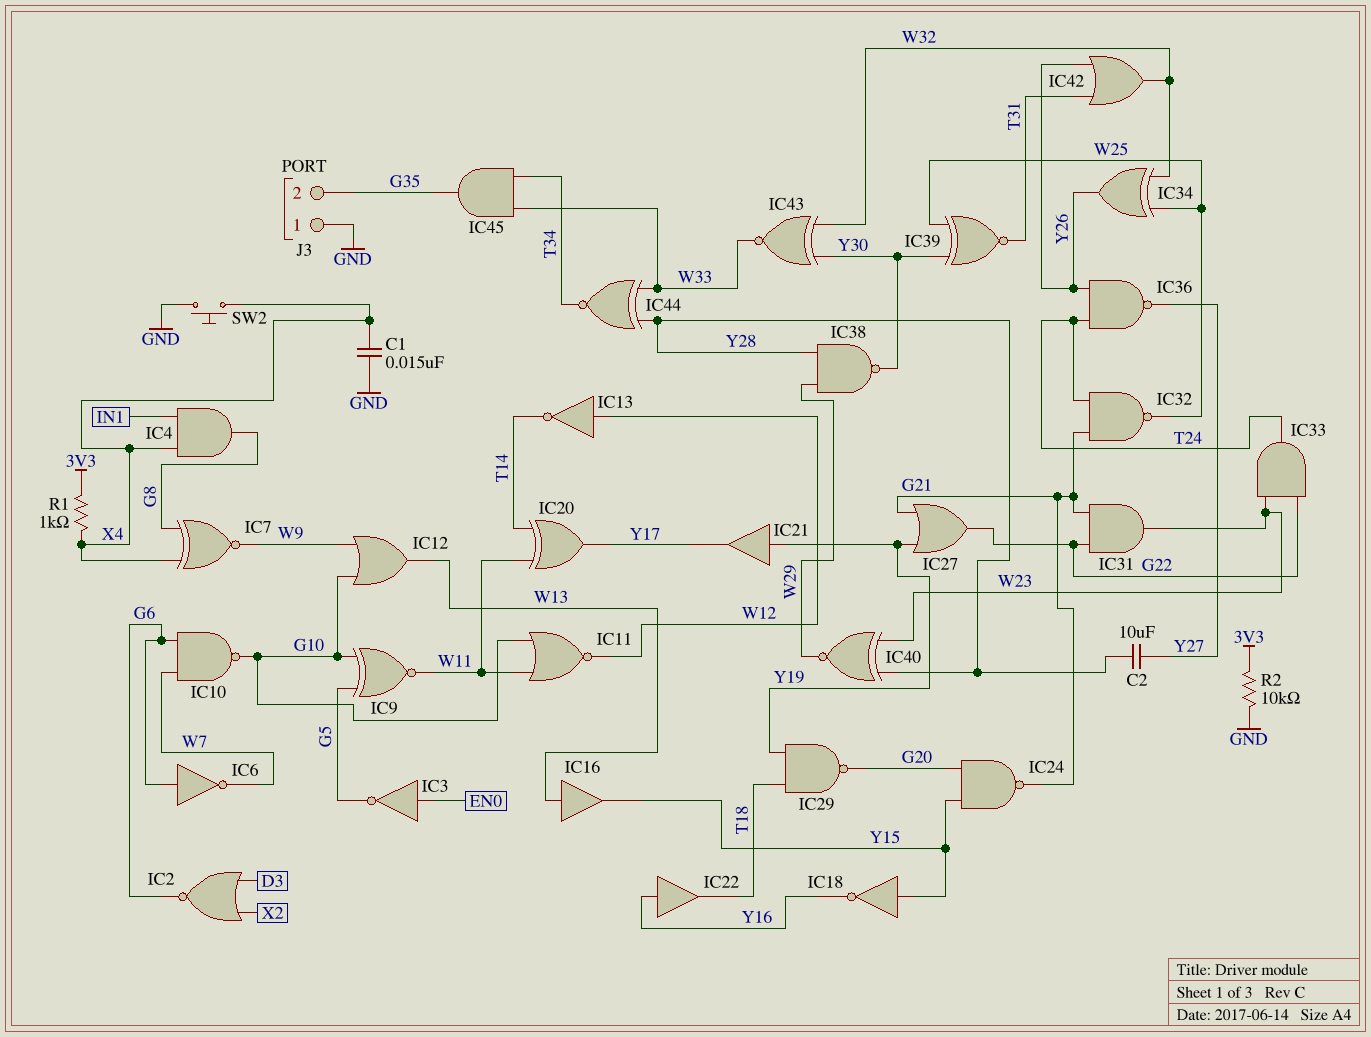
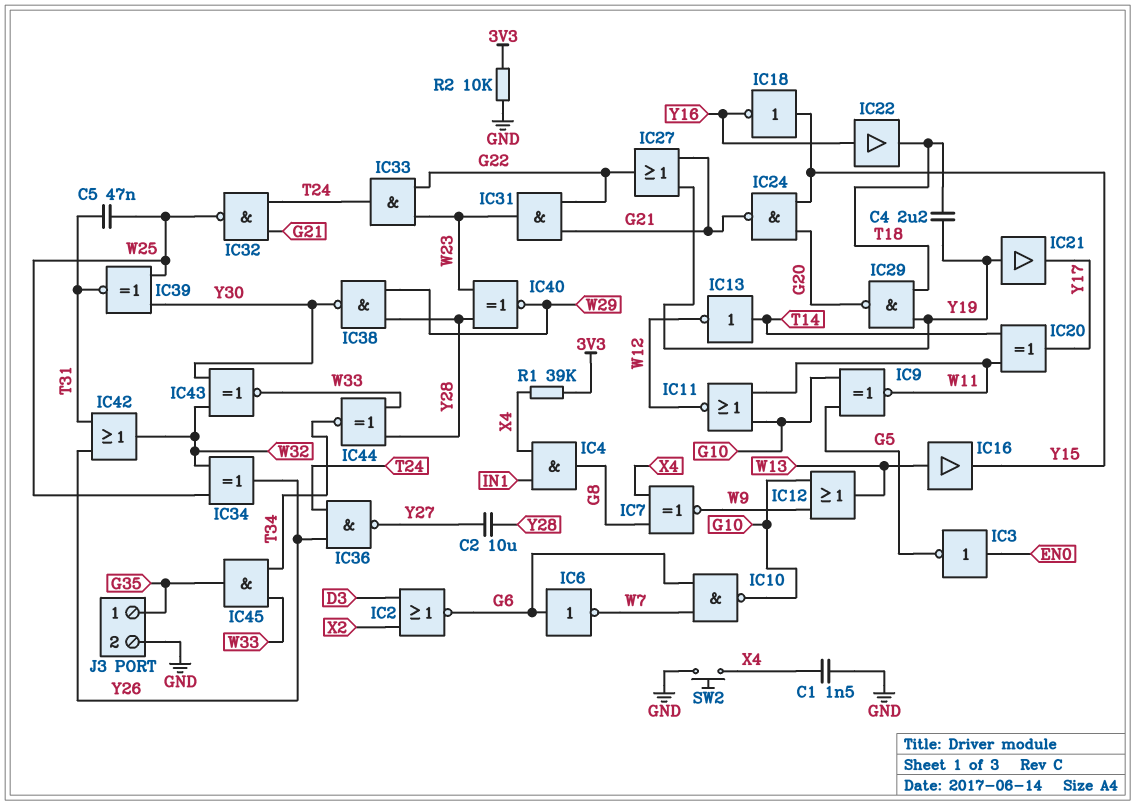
C1: 15nF (GND, X4) -> 1.5nF (GND, X4)
C4: none -> 2.2uF (T18, Y19)
C5: none -> 47nF (T31, W25)
IC13: NOT (in W12, out T14) -> NOT (in T14, out W12)
J3 pin 1: GND -> G35
J3 pin 2: G35 -> GND
R1: 1k (3V3, X4) -> 39k (3V3, X4)

